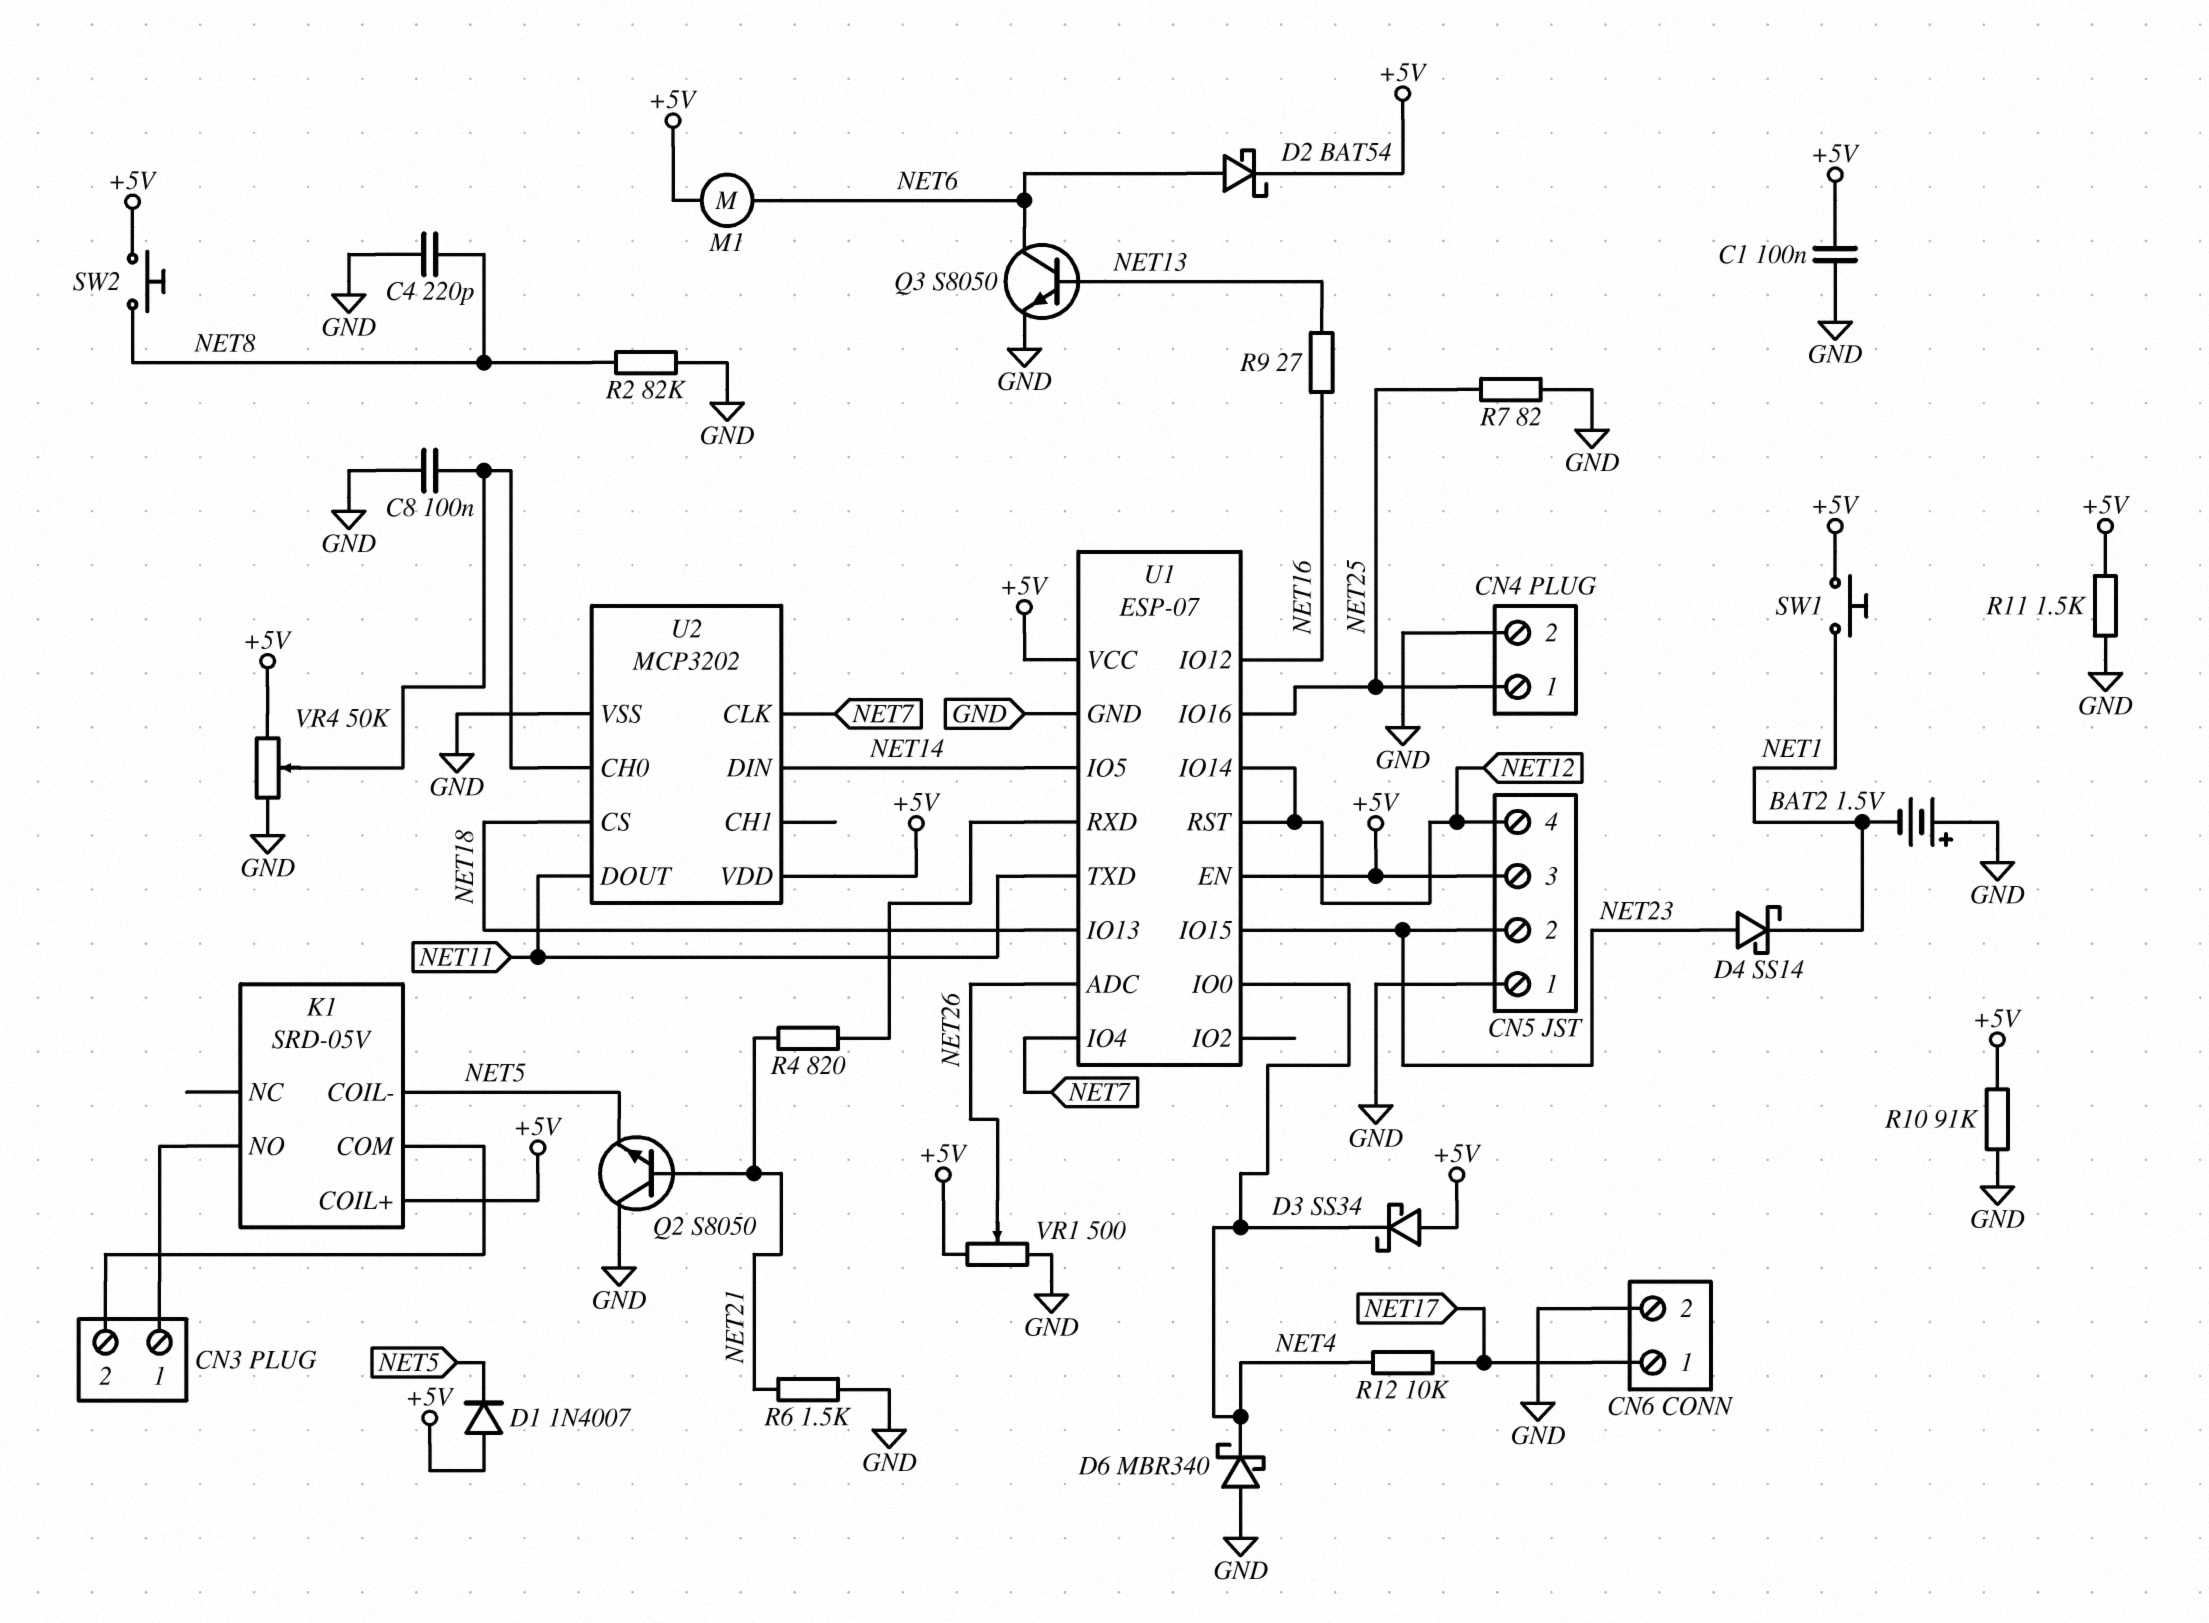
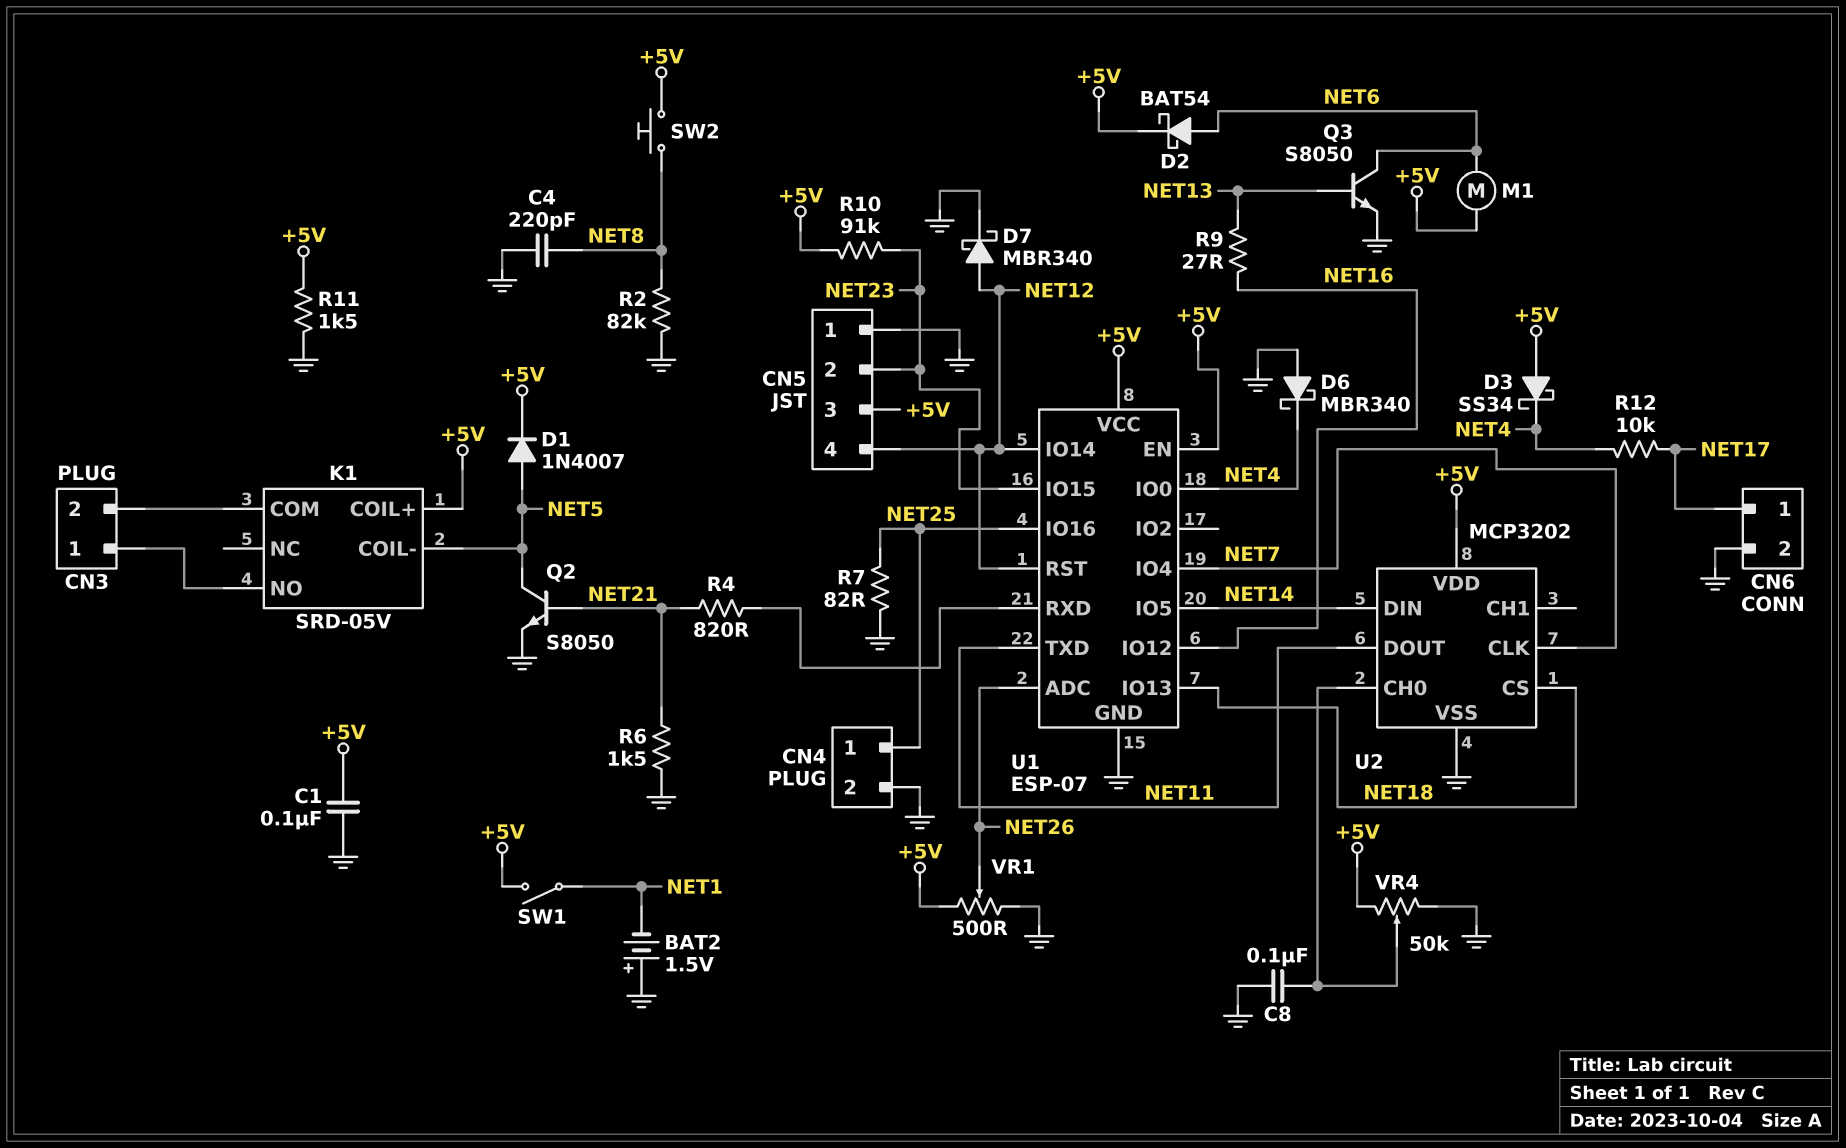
D1: diode 1N4007 (A +5V, K NET5) -> diode 1N4007 (A NET5, K +5V)
D4: schottky SS14 (A NET23, K NET1) -> none
D7: none -> schottky MBR340 (A NET12, K GND)
Q2: NPN S8050 (B NET21, C GND, E NET5) -> NPN S8050 (B NET21, C NET5, E GND)
R10: 91k (+5V, GND) -> 91k (+5V, NET23)
SW1: button (+5V, NET1) -> switch (+5V, NET1)

